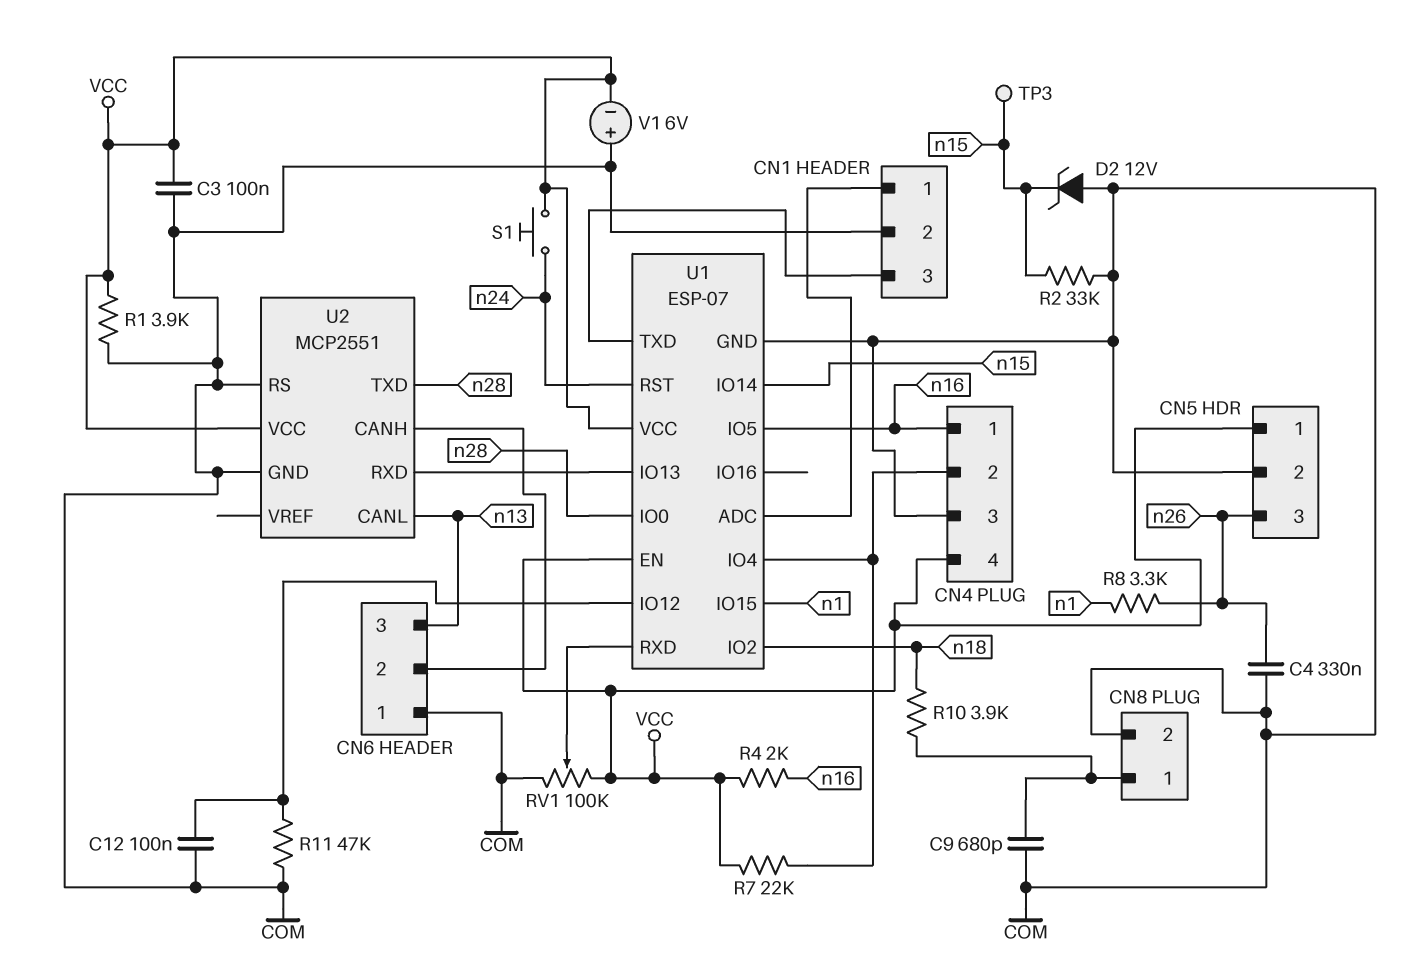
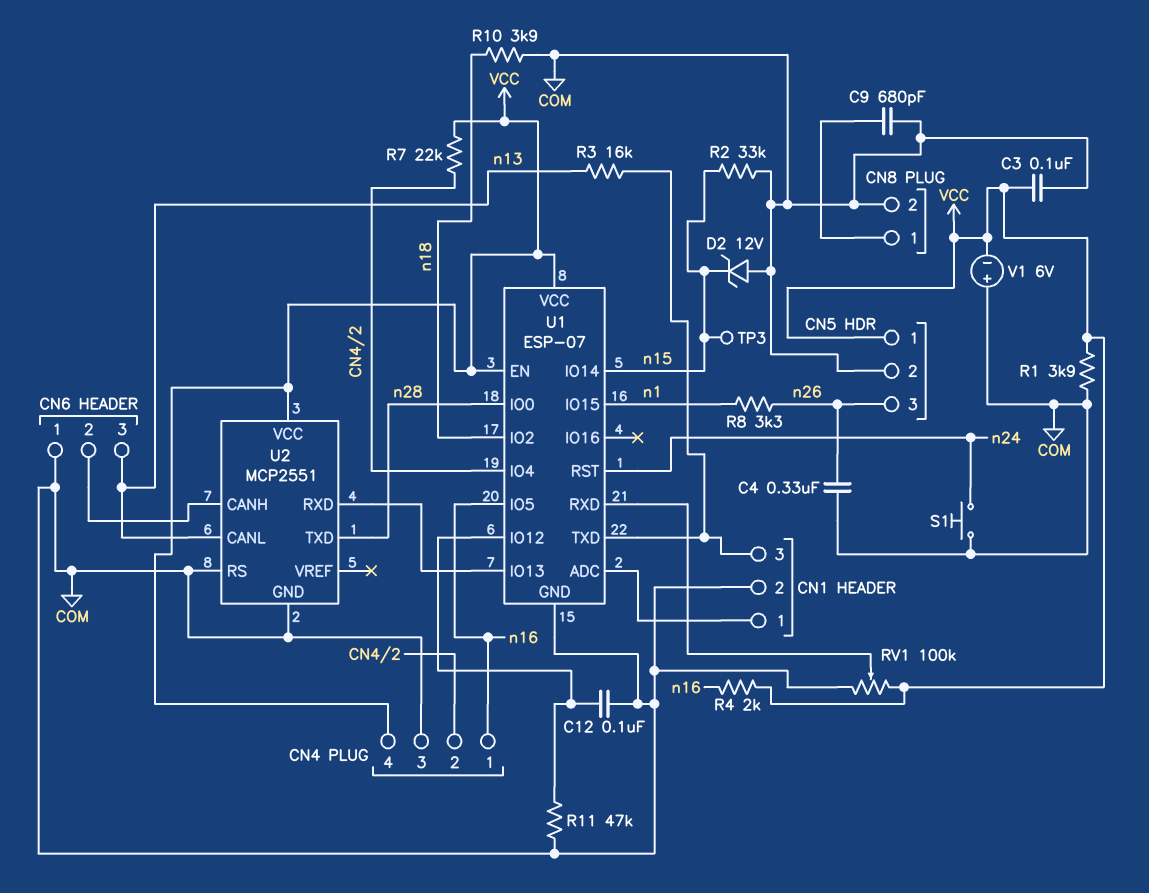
R3: none -> 16k (CN1/3, n13)
R10: 3.9k (CN8/1, n18) -> 3.9k (COM, n18)
S1: button (VCC, n24) -> button (COM, n24)

